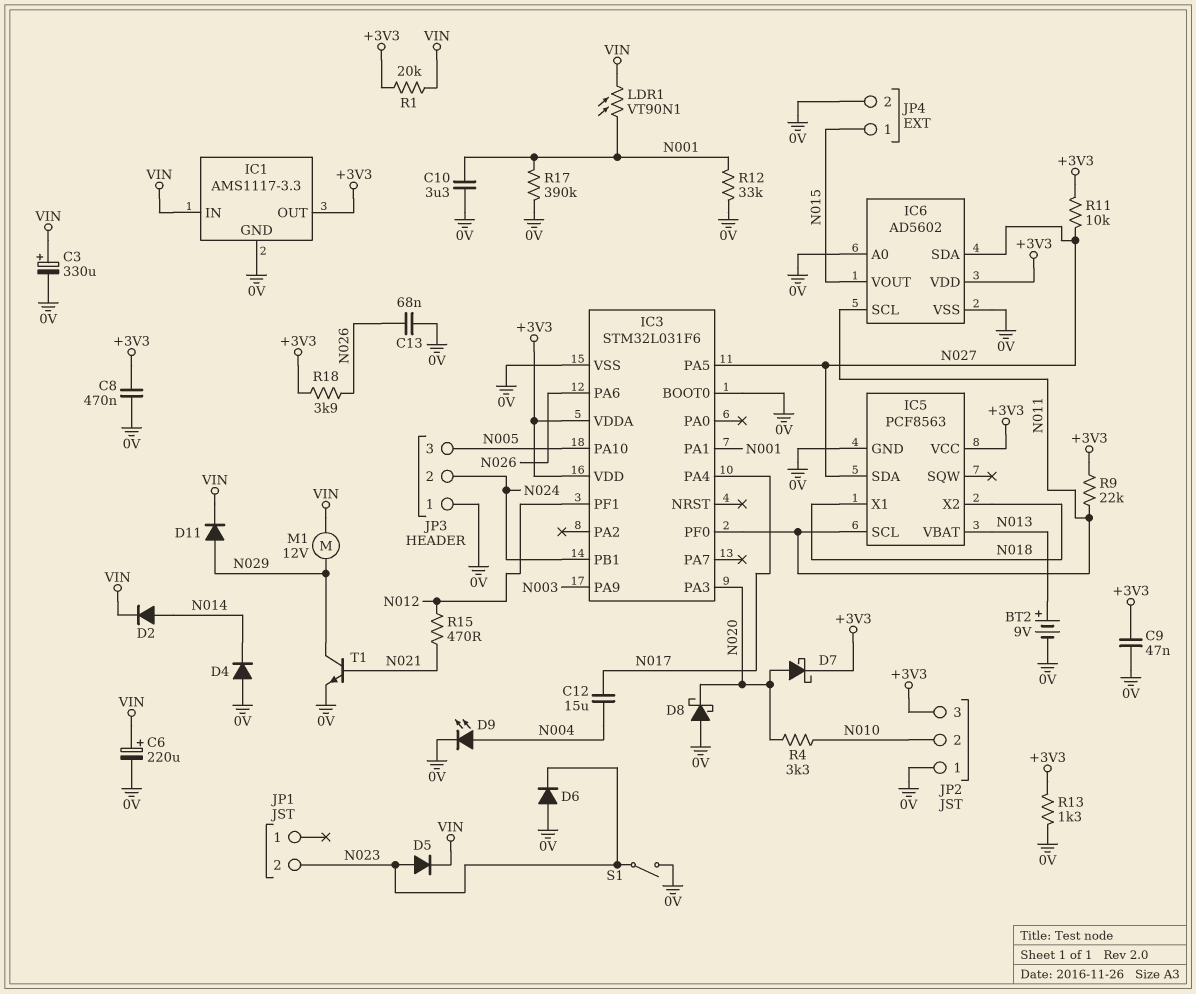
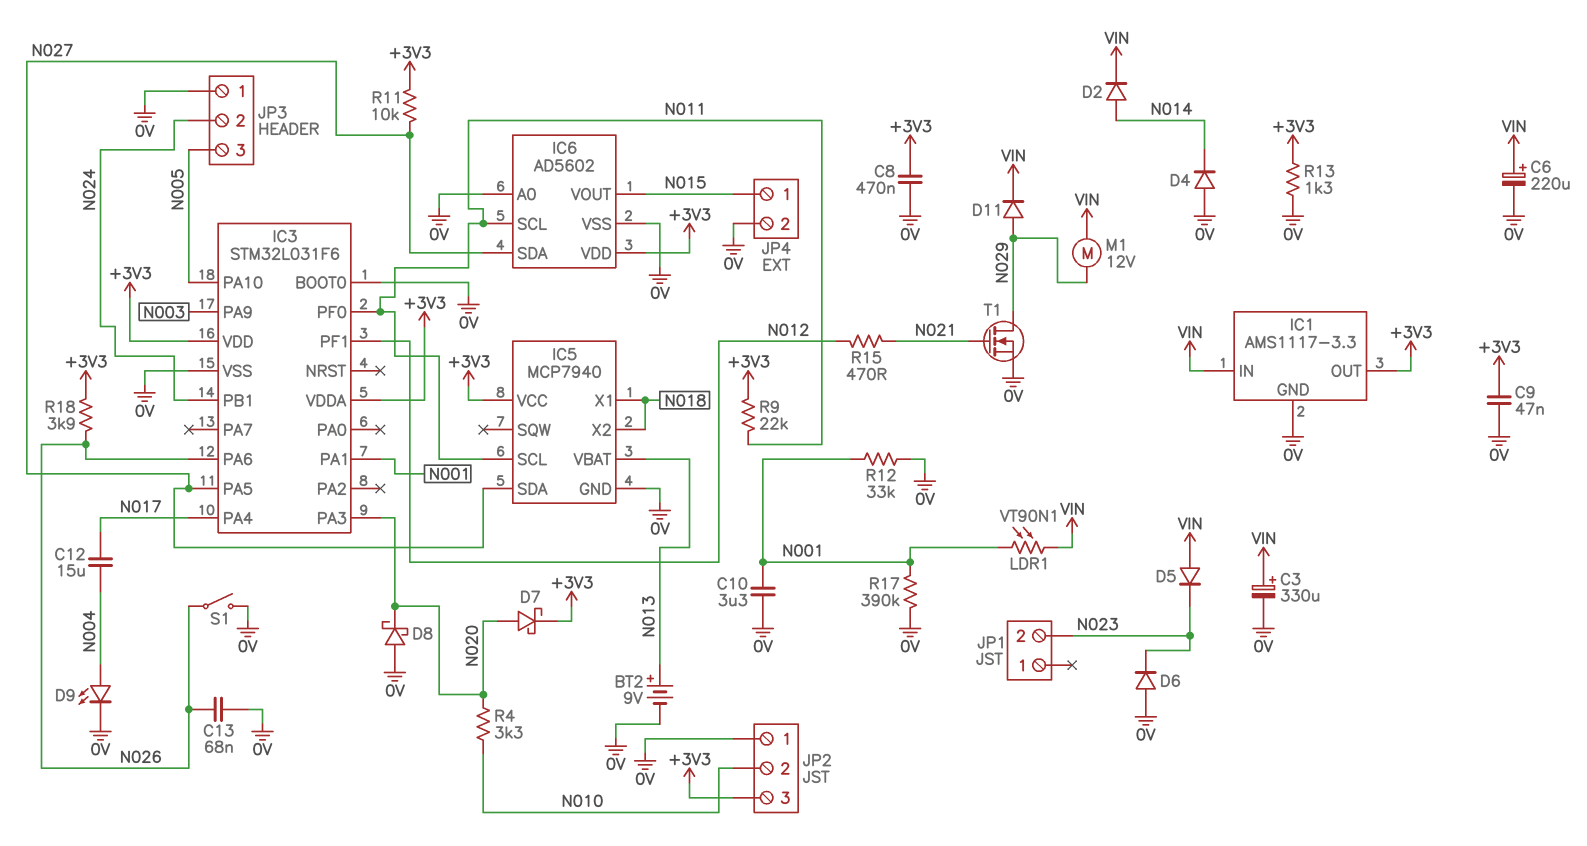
D5: diode (A N023, K VIN) -> diode (A VIN, K N023)
IC5: PCF8563 -> MCP7940
R1: 20k (+3V3, VIN) -> none
S1: switch (0V, N023) -> switch (0V, N026)
T1: NPN (B N021, C N029, E 0V) -> NMOS (G N021, D N029, S 0V)

